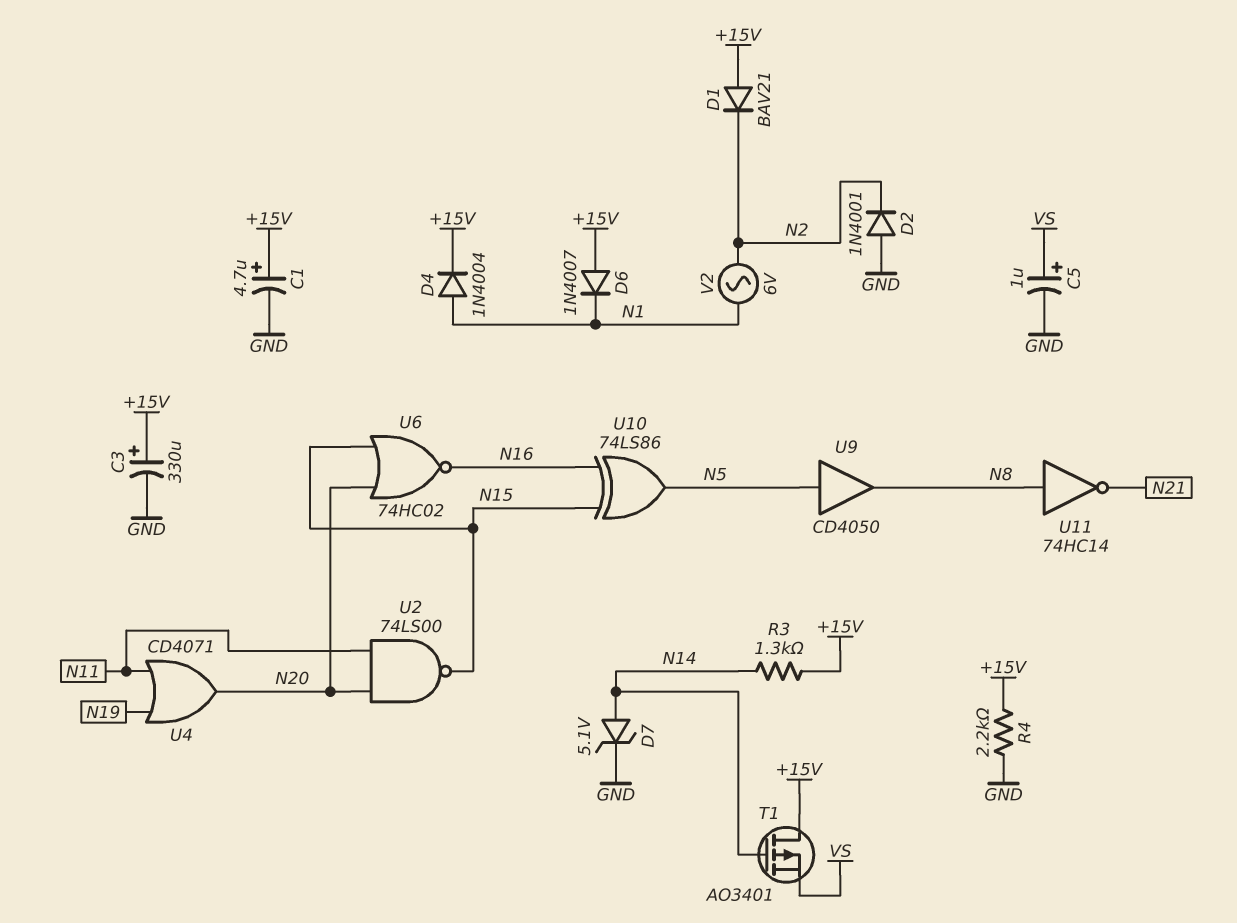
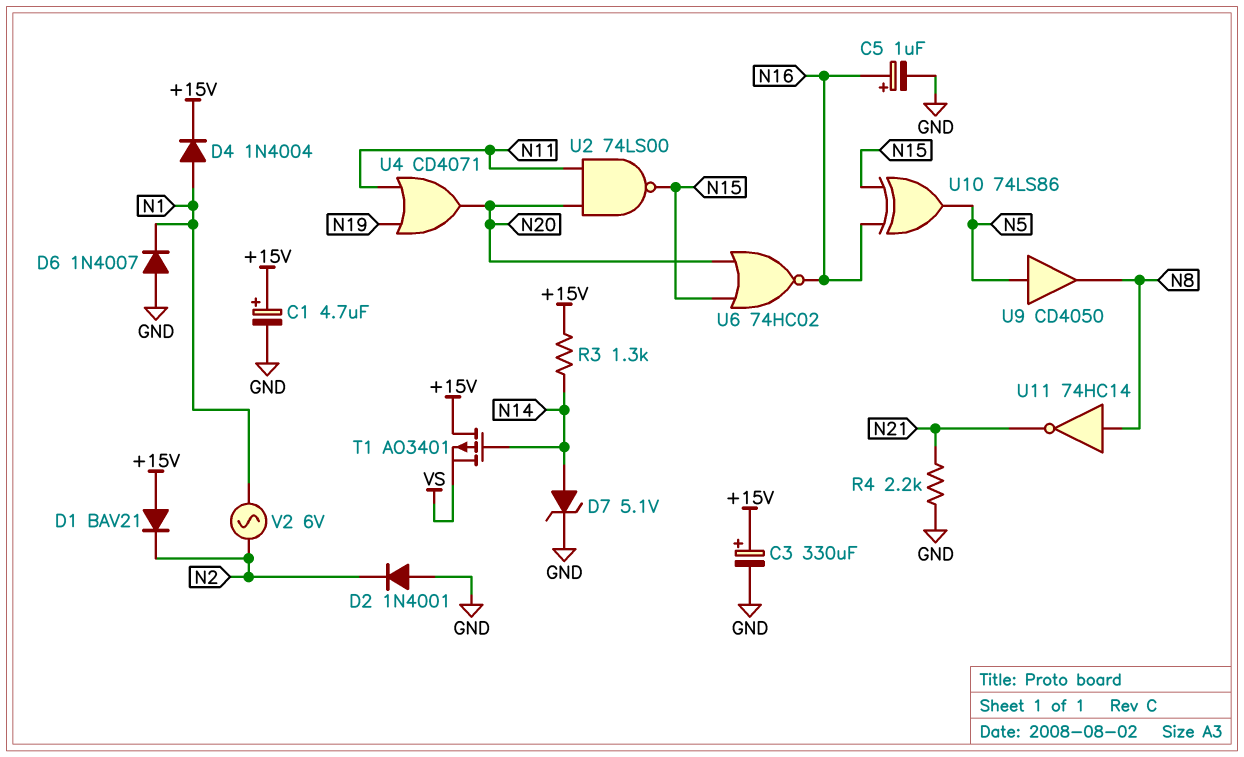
C5: 1uF (plus VS, minus GND) -> 1uF (plus N16, minus GND)
D6: diode 1N4007 (A +15V, K N1) -> diode 1N4007 (A GND, K N1)
R4: 2.2k (+15V, GND) -> 2.2k (GND, N21)

